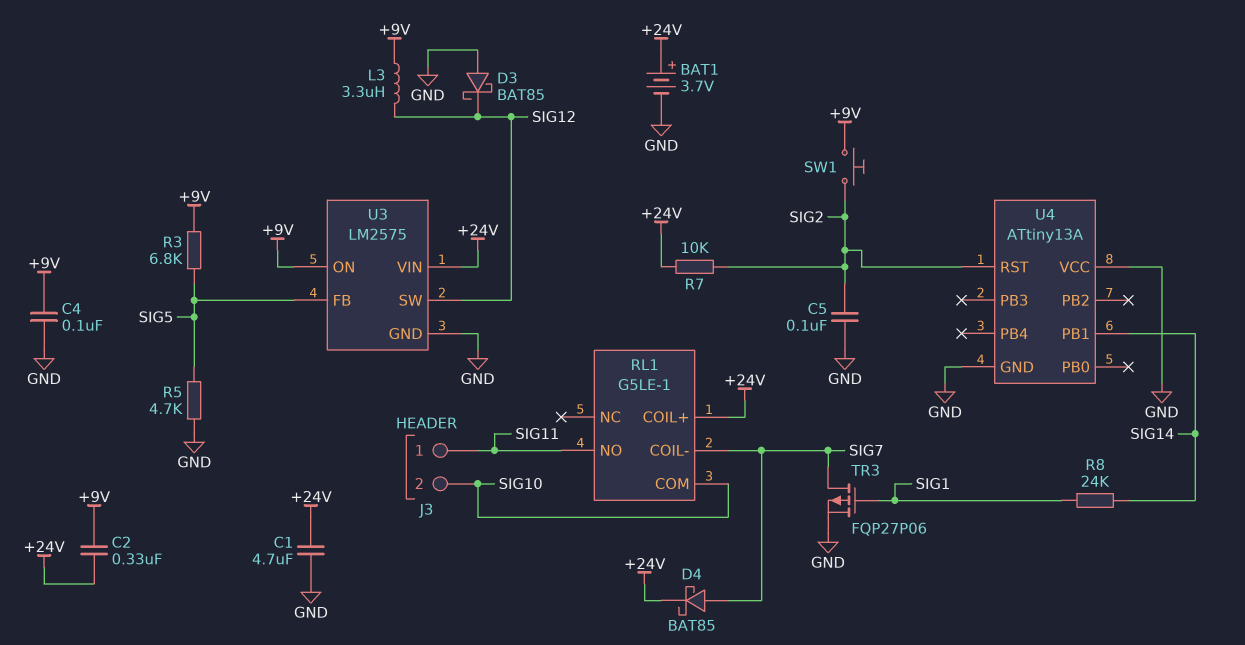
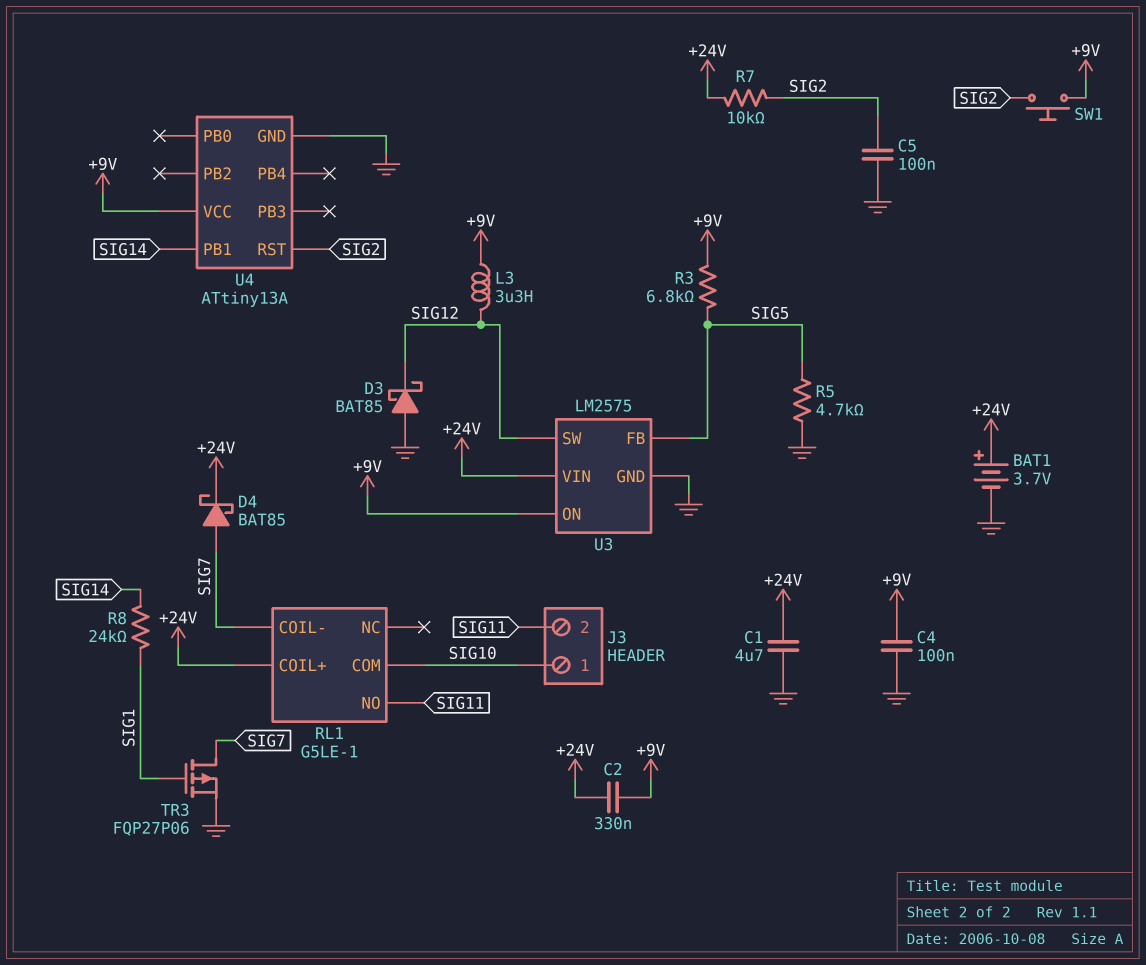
J3 pin 1: SIG11 -> SIG10
J3 pin 2: SIG10 -> SIG11
U4 pin VCC: GND -> +9V

